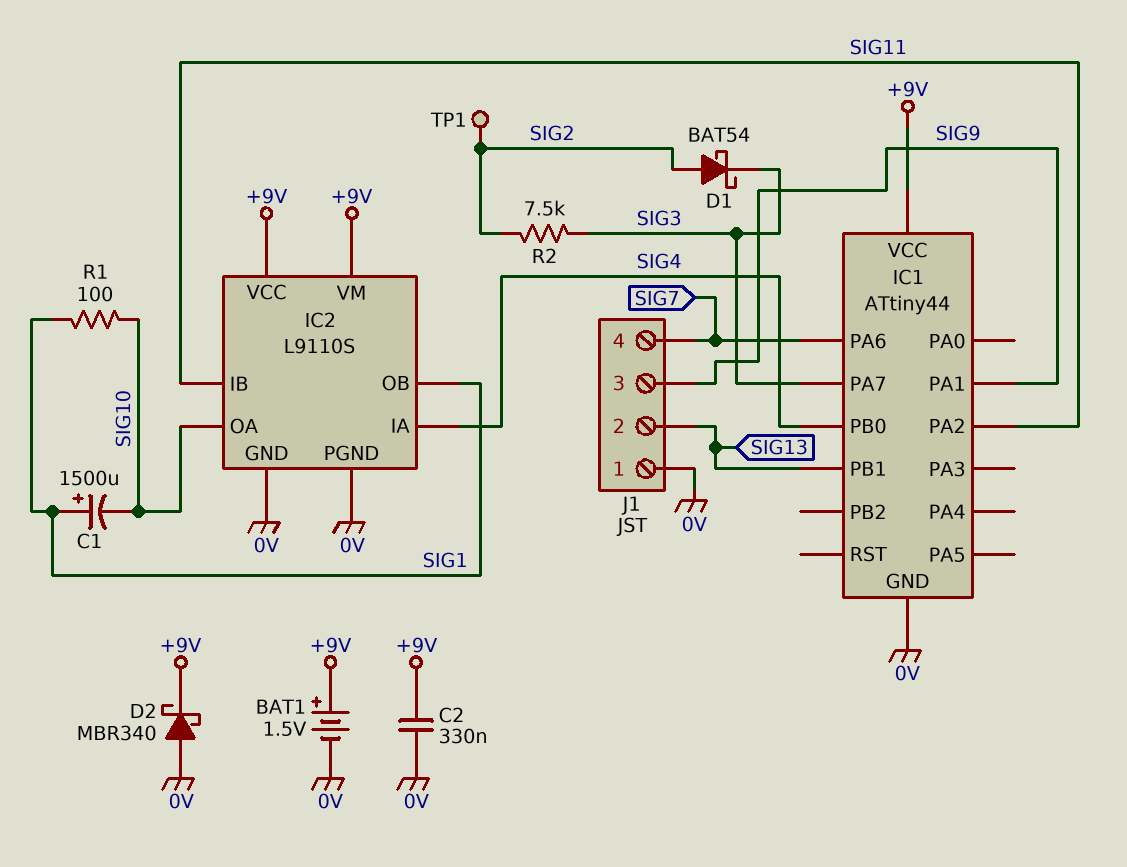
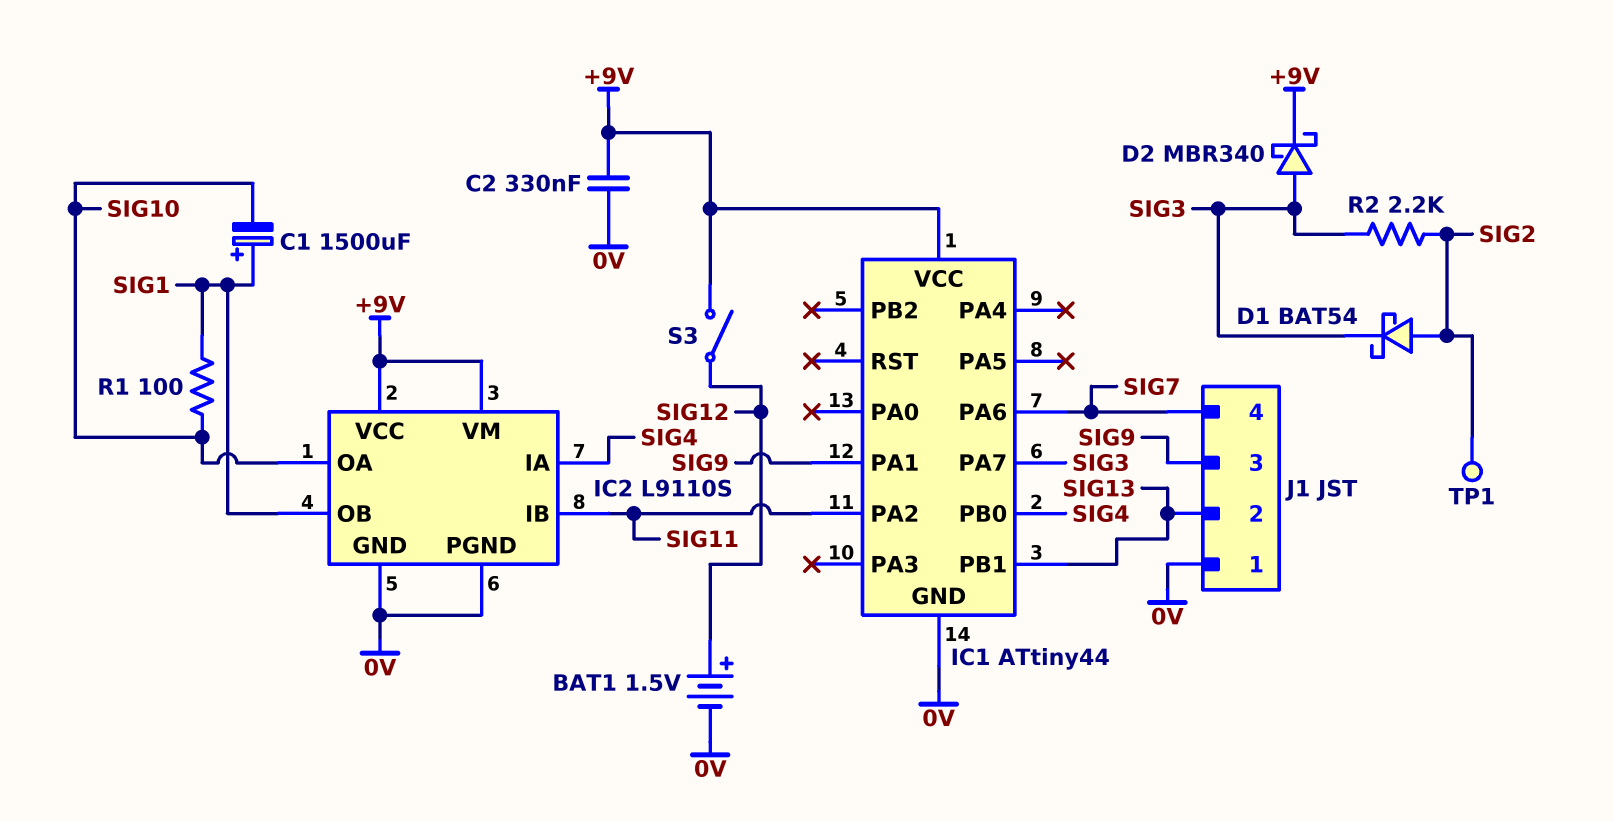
BAT1: 1.5V (plus +9V, minus 0V) -> 1.5V (plus SIG12, minus 0V)
D2: schottky MBR340 (A 0V, K +9V) -> schottky MBR340 (A SIG3, K +9V)
R2: 7.5k (SIG2, SIG3) -> 2.2k (SIG2, SIG3)
S3: none -> switch (+9V, SIG12)

